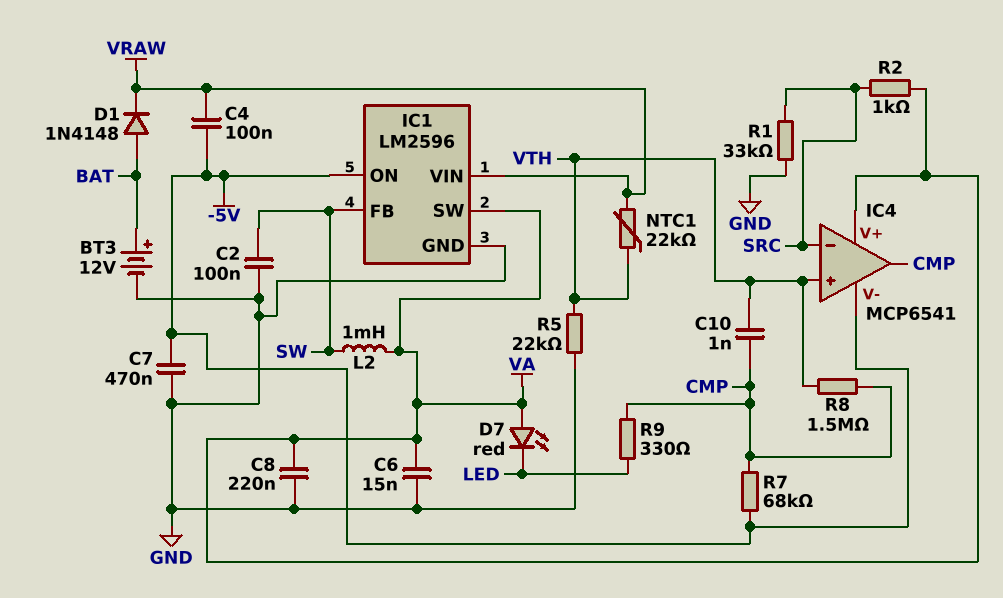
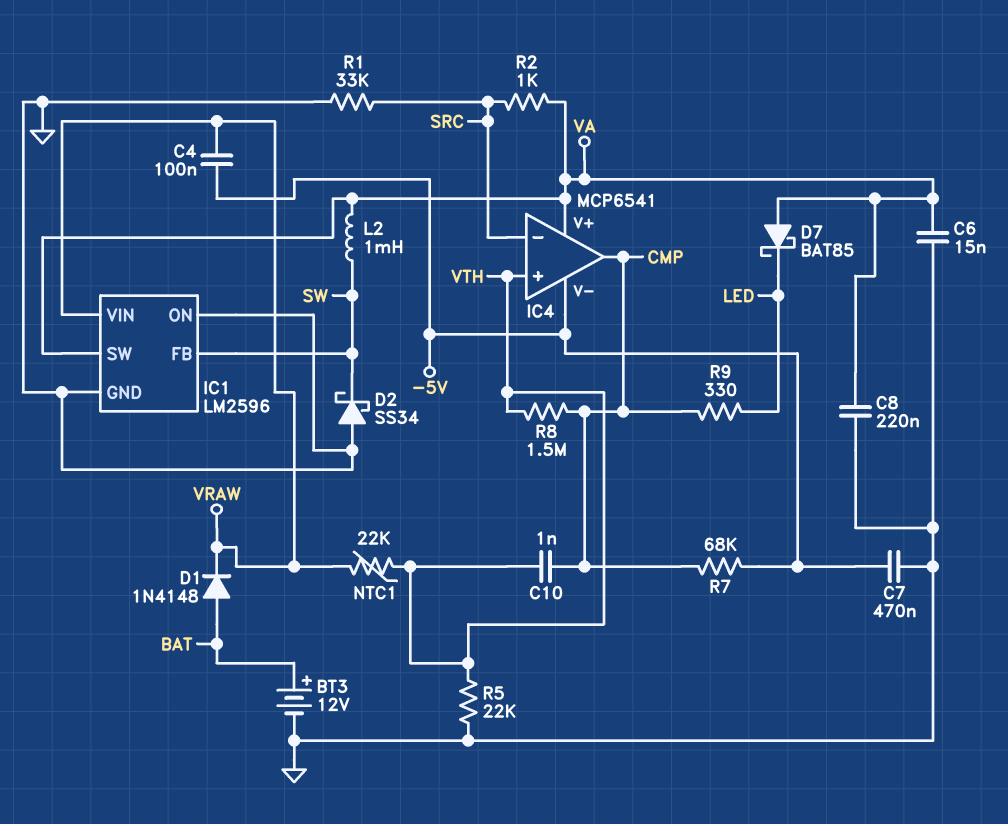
C2: 100nF (GND, SW) -> none
D2: none -> schottky SS34 (A GND, K SW)
D7: LED red (A VA, K LED) -> schottky BAT85 (A VA, K LED)
IC1 pin ON: -5V -> GND

